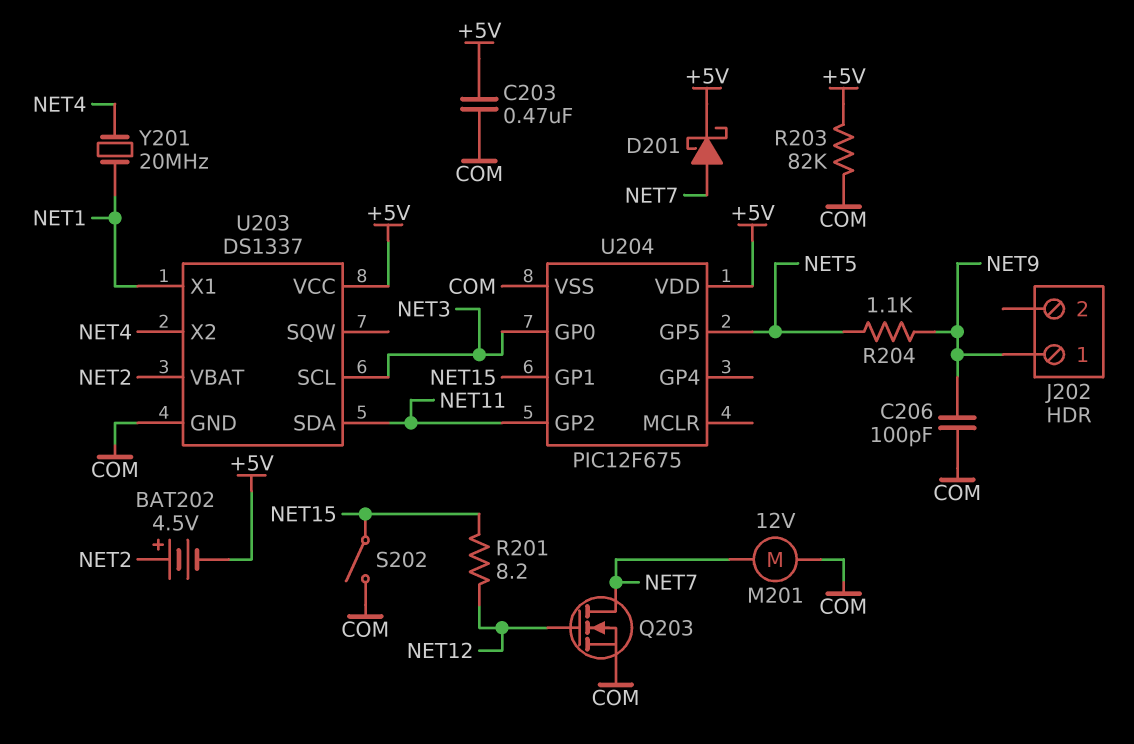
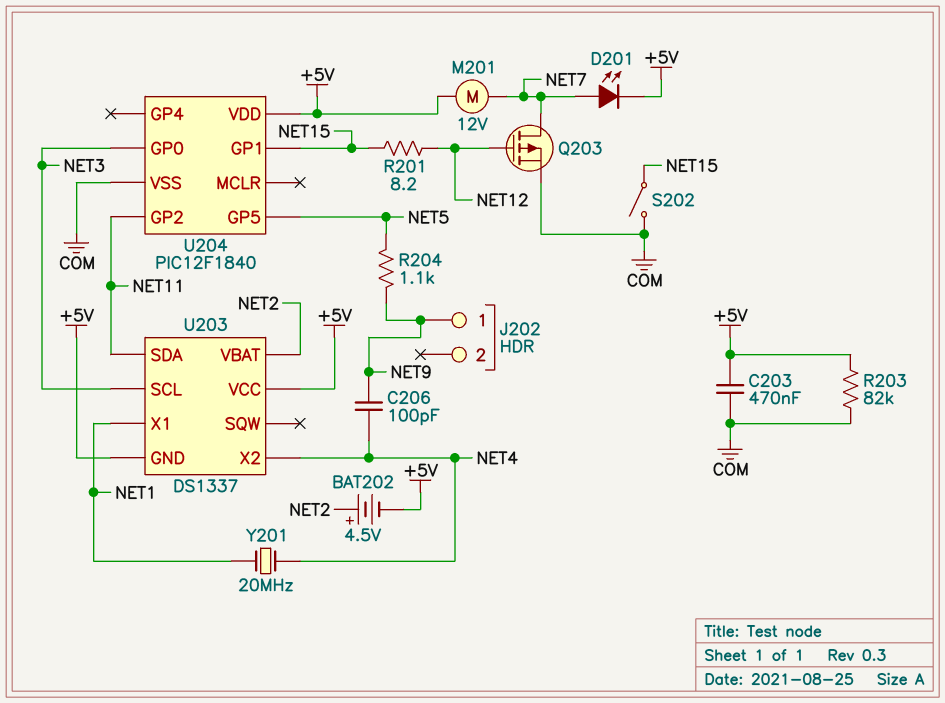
C206: 100pF (COM, NET9) -> 100pF (NET4, NET9)
D201: schottky (A NET7, K +5V) -> LED (A NET7, K +5V)
M201: motor 12V (COM, NET7) -> motor 12V (+5V, NET7)
Q203: NMOS (G NET12, D NET7, S COM) -> PMOS (G NET12, D NET7, S COM)
U203 pin GND: COM -> +5V
U204: PIC12F675 -> PIC12F1840

